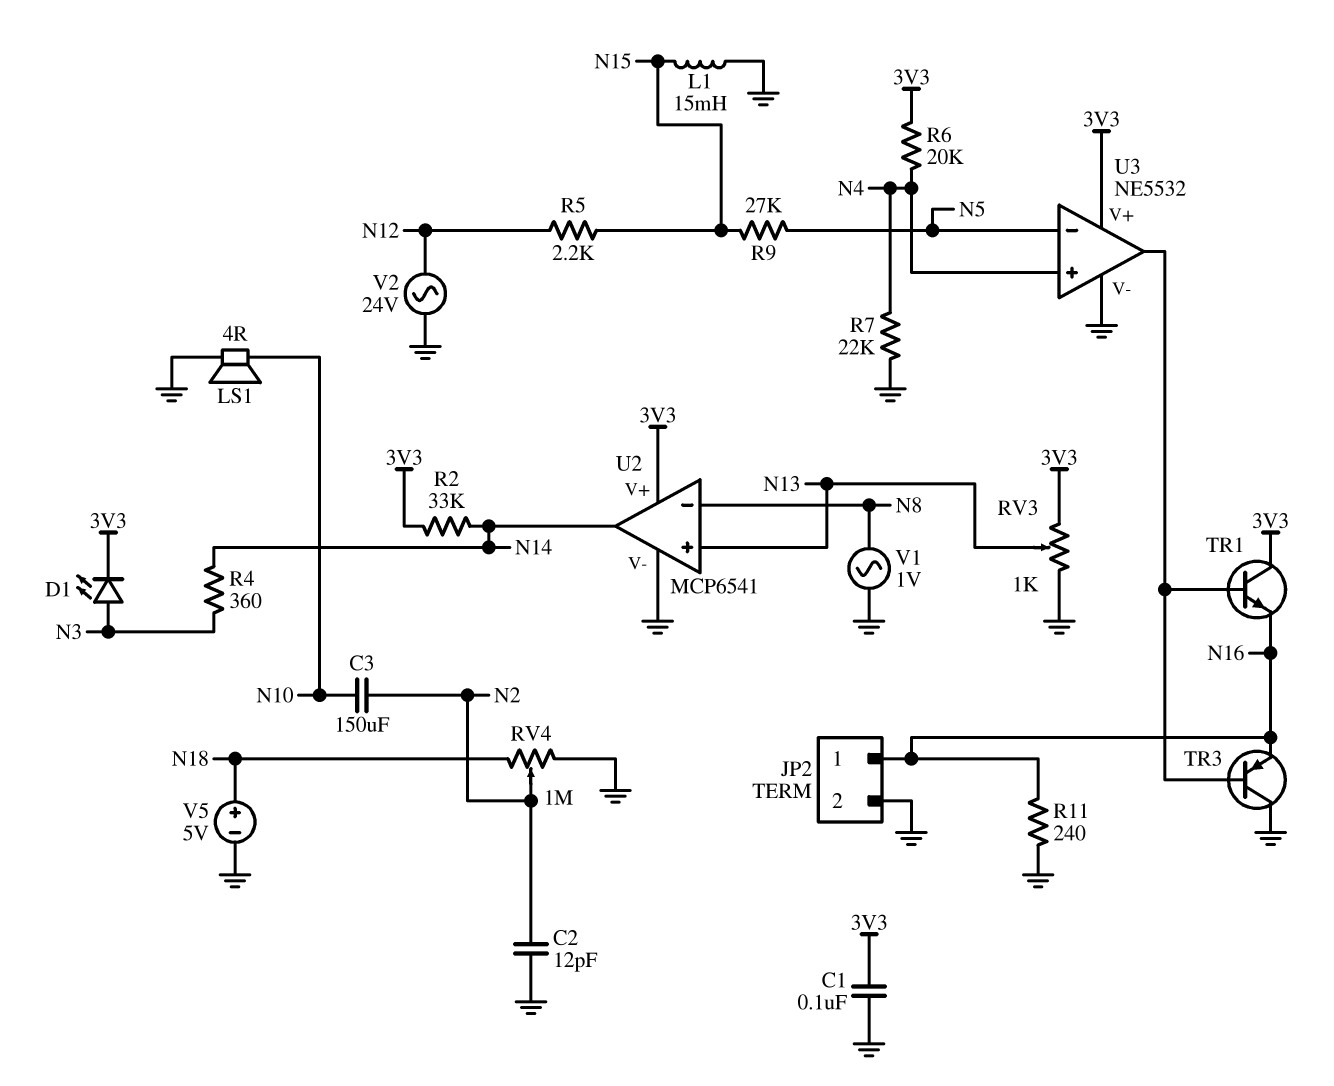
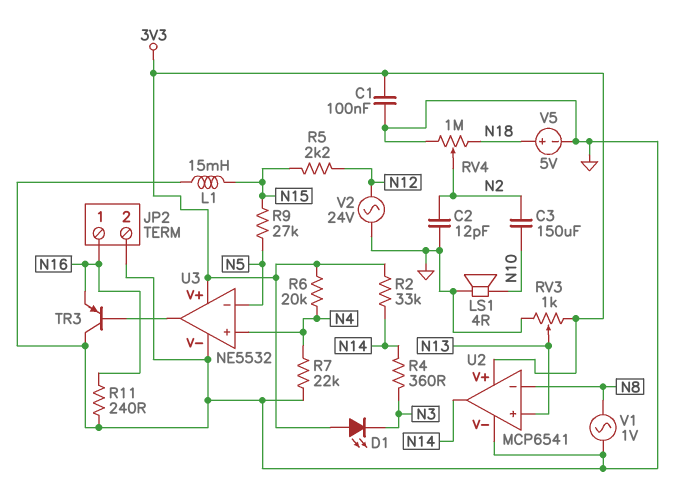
D1: LED (A N3, K 3V3) -> LED (A 3V3, K N3)
TR1: NPN (B U3/out, C 3V3, E N16) -> none

